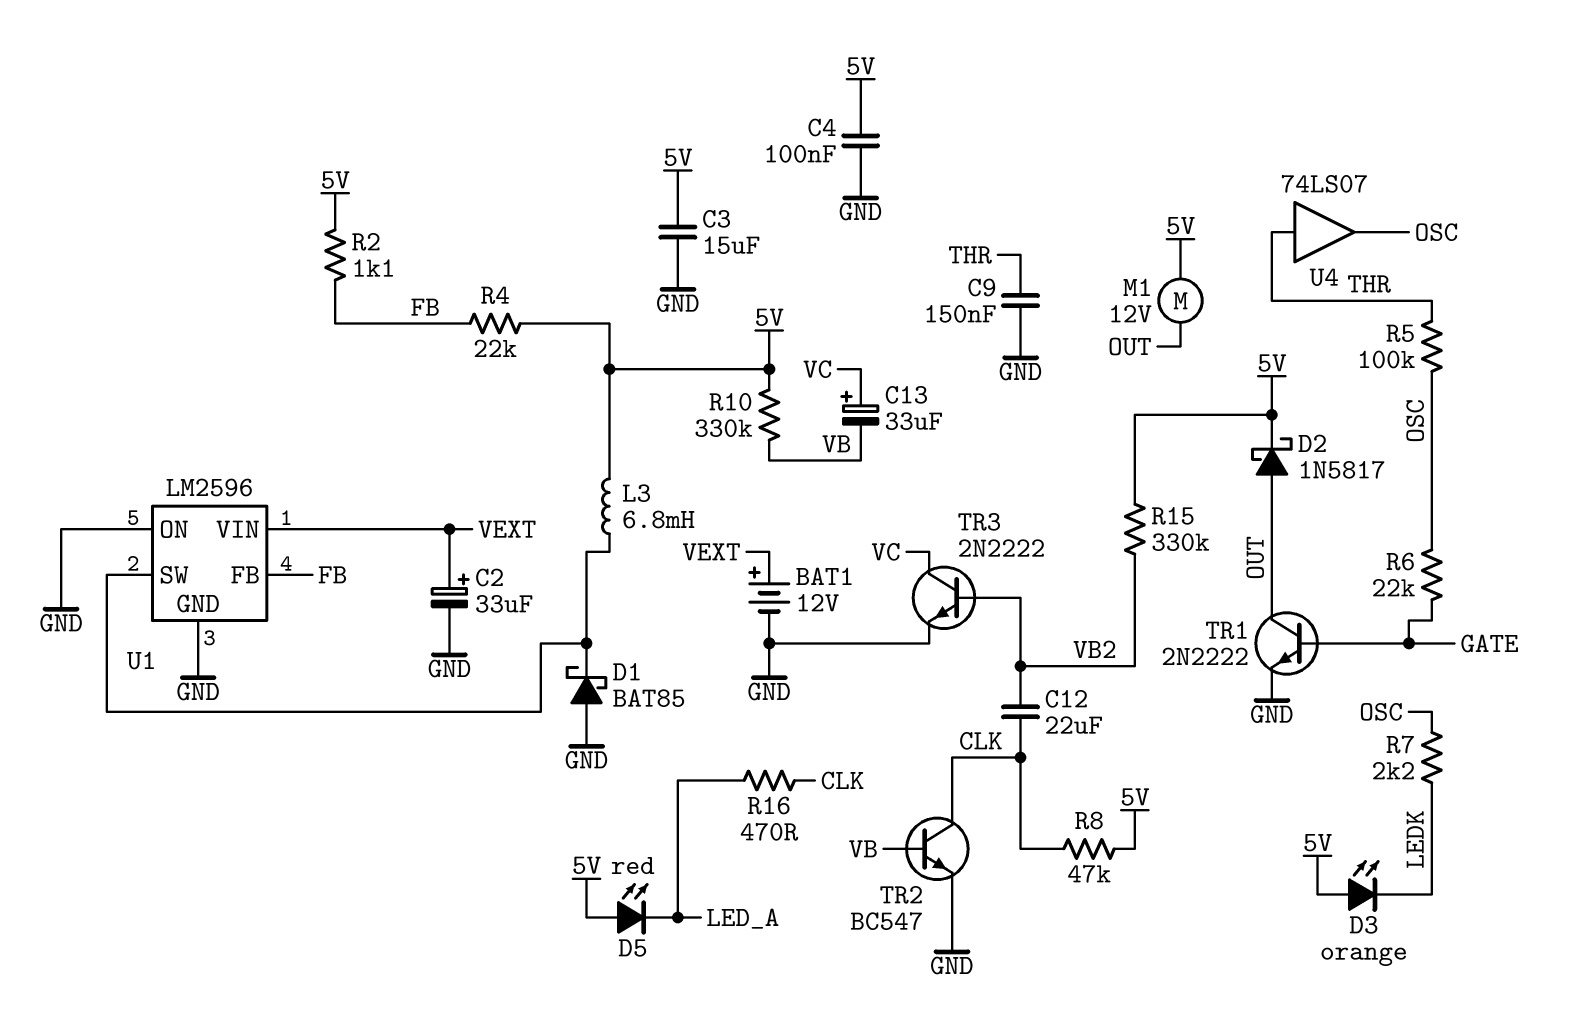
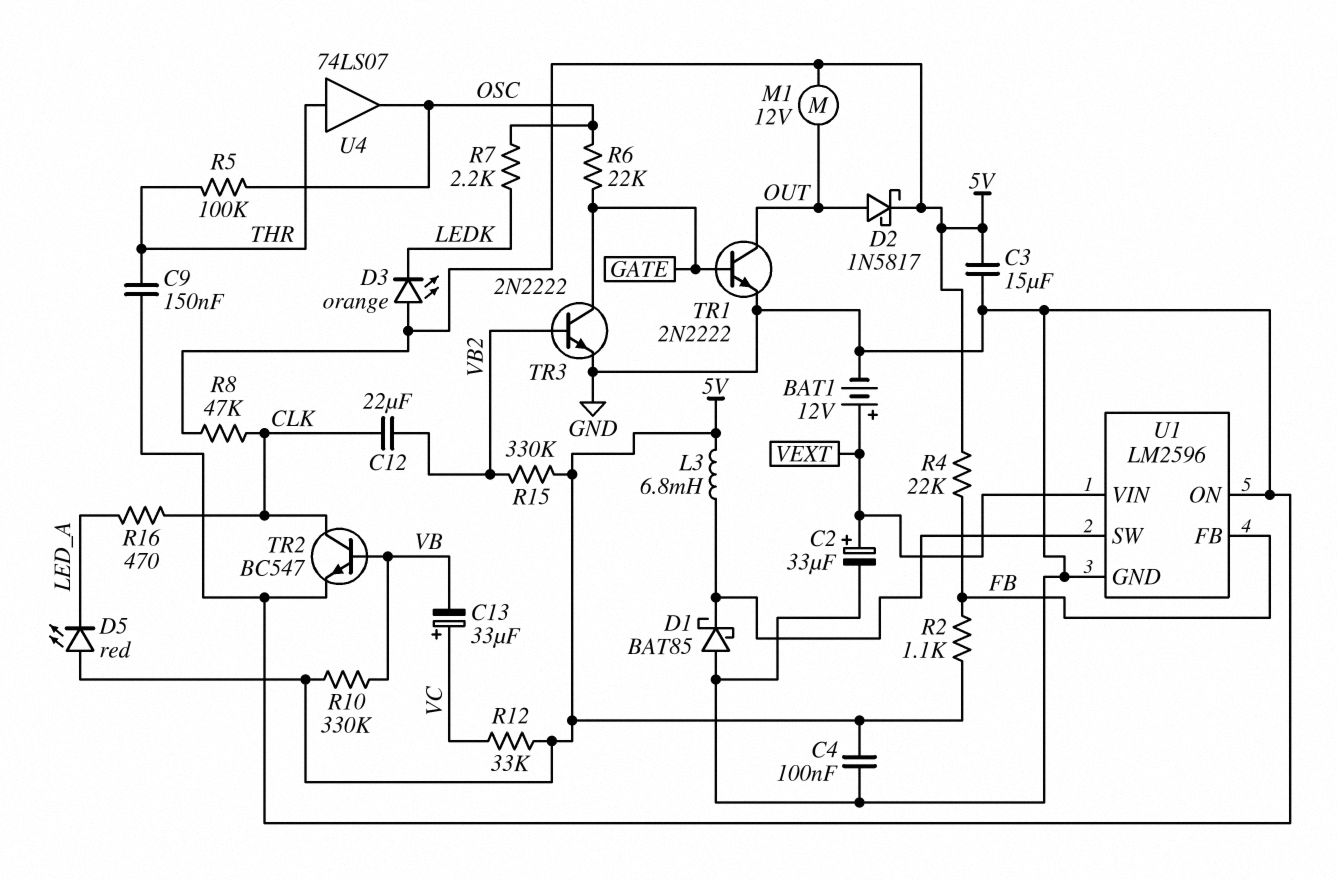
R12: none -> 33k (5V, VC)
TR3: NPN 2N2222 (B VB2, C VC, E GND) -> NPN 2N2222 (B VB2, C GATE, E GND)

